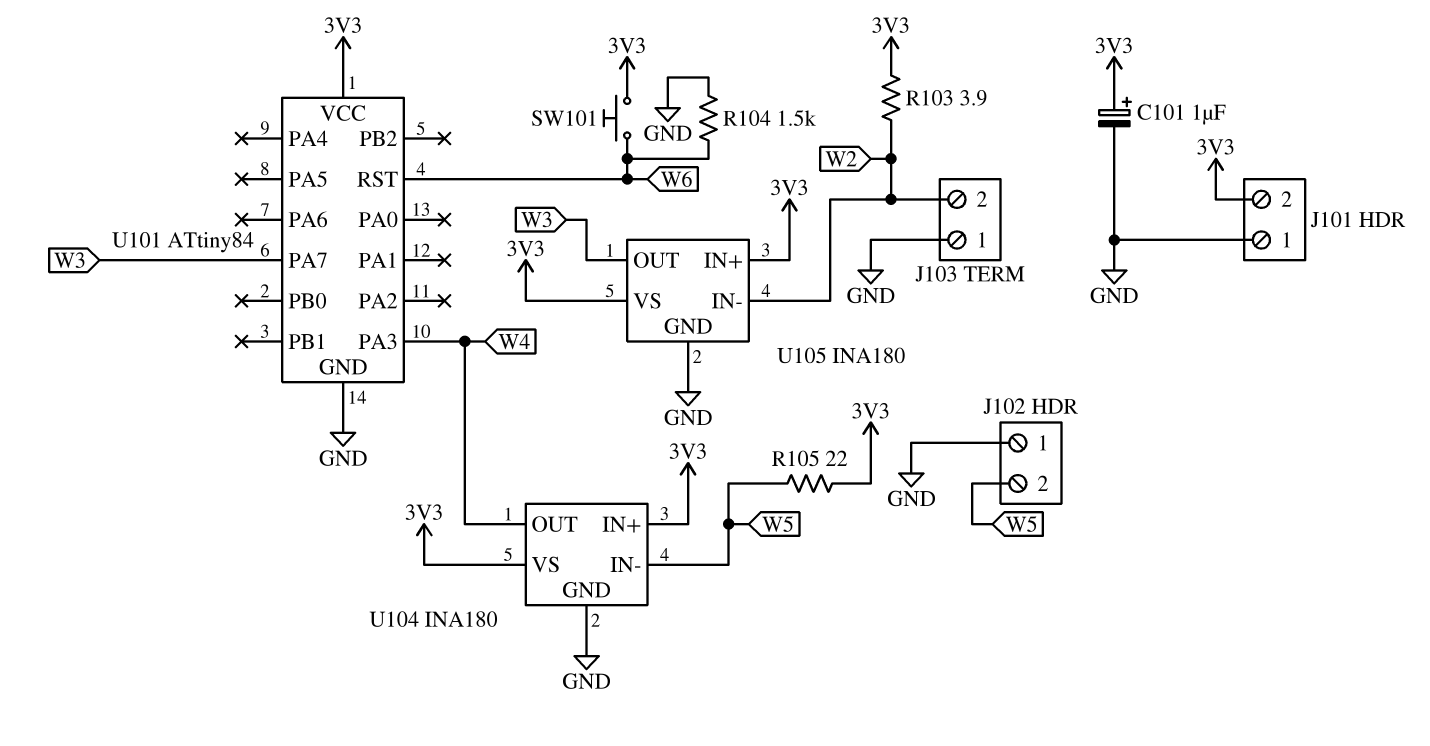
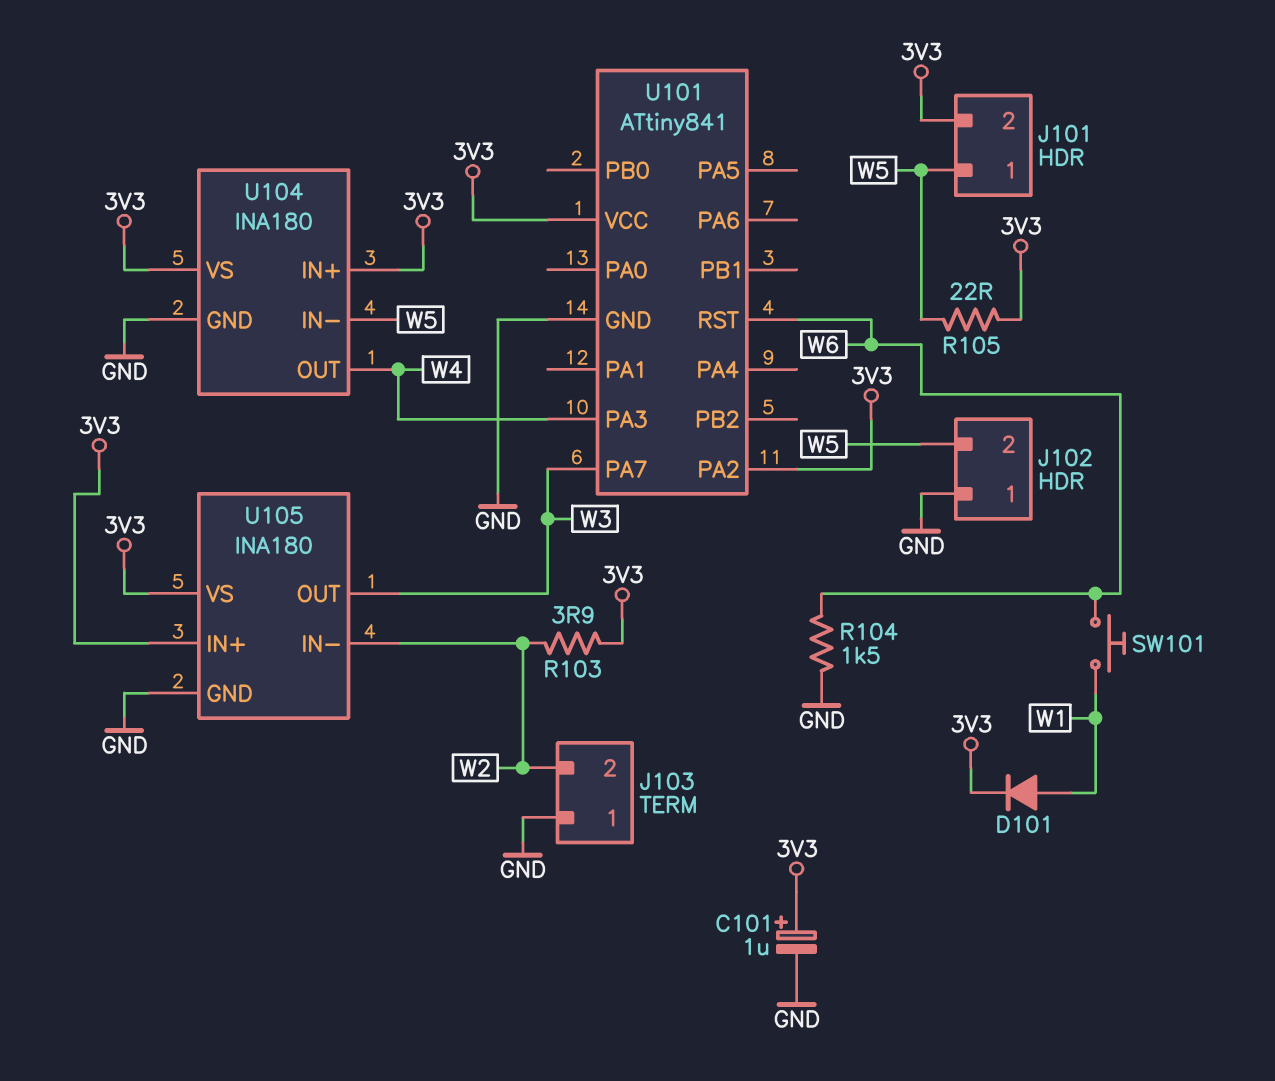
D101: none -> diode (A W1, K 3V3)
J101 pin 1: GND -> W5
SW101: button (3V3, W6) -> button (W1, W6)
U101: ATtiny84 -> ATtiny841
U101 pin PA2: none -> 3V3

